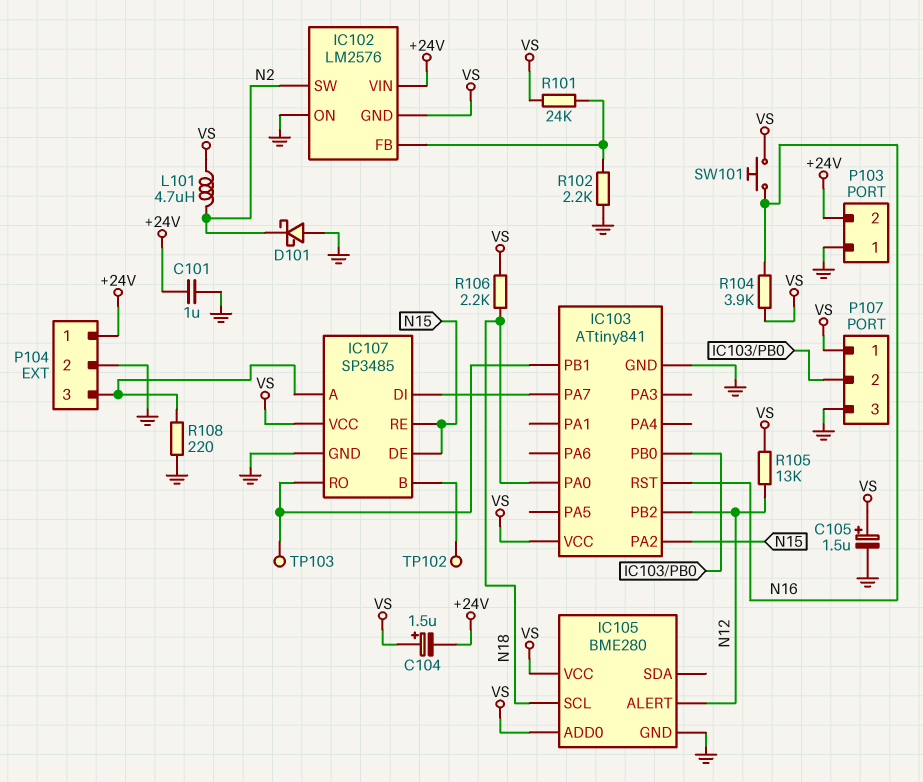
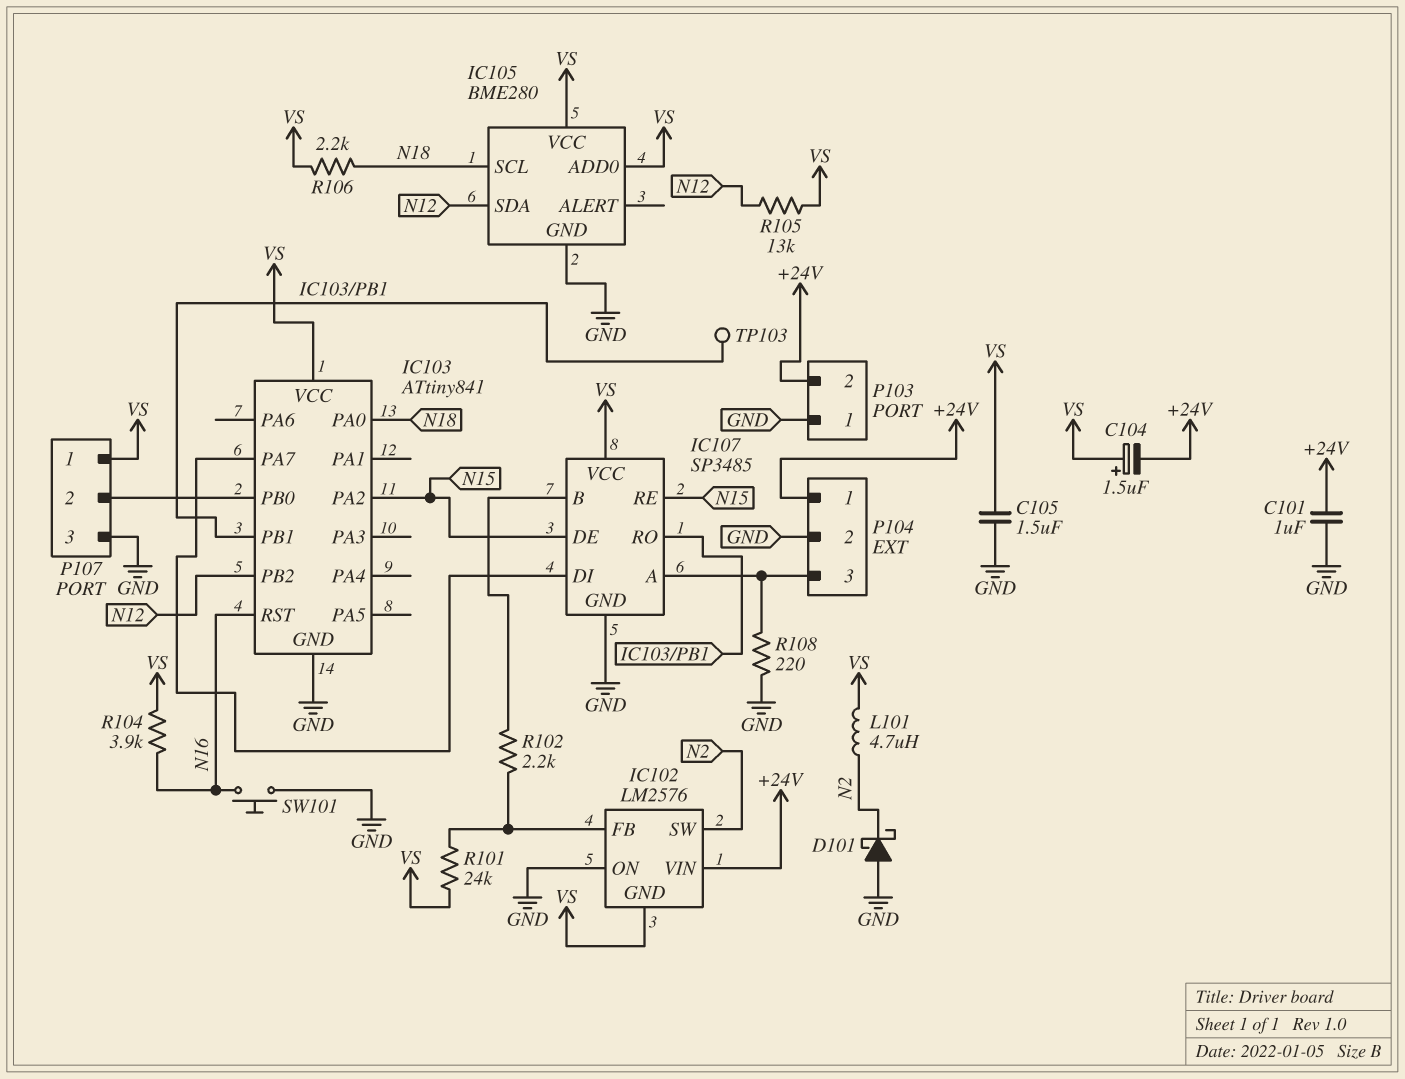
C105: 1.5uF (plus VS, minus GND) -> 1.5uF (GND, VS)
IC105 pin ALERT: N12 -> none
IC105 pin SDA: none -> N12
R102: 2.2k (GND, IC102/FB) -> 2.2k (IC102/FB, IC107/B)
SW101: button (N16, VS) -> button (GND, N16)
TP102: test point (IC107/B) -> none

